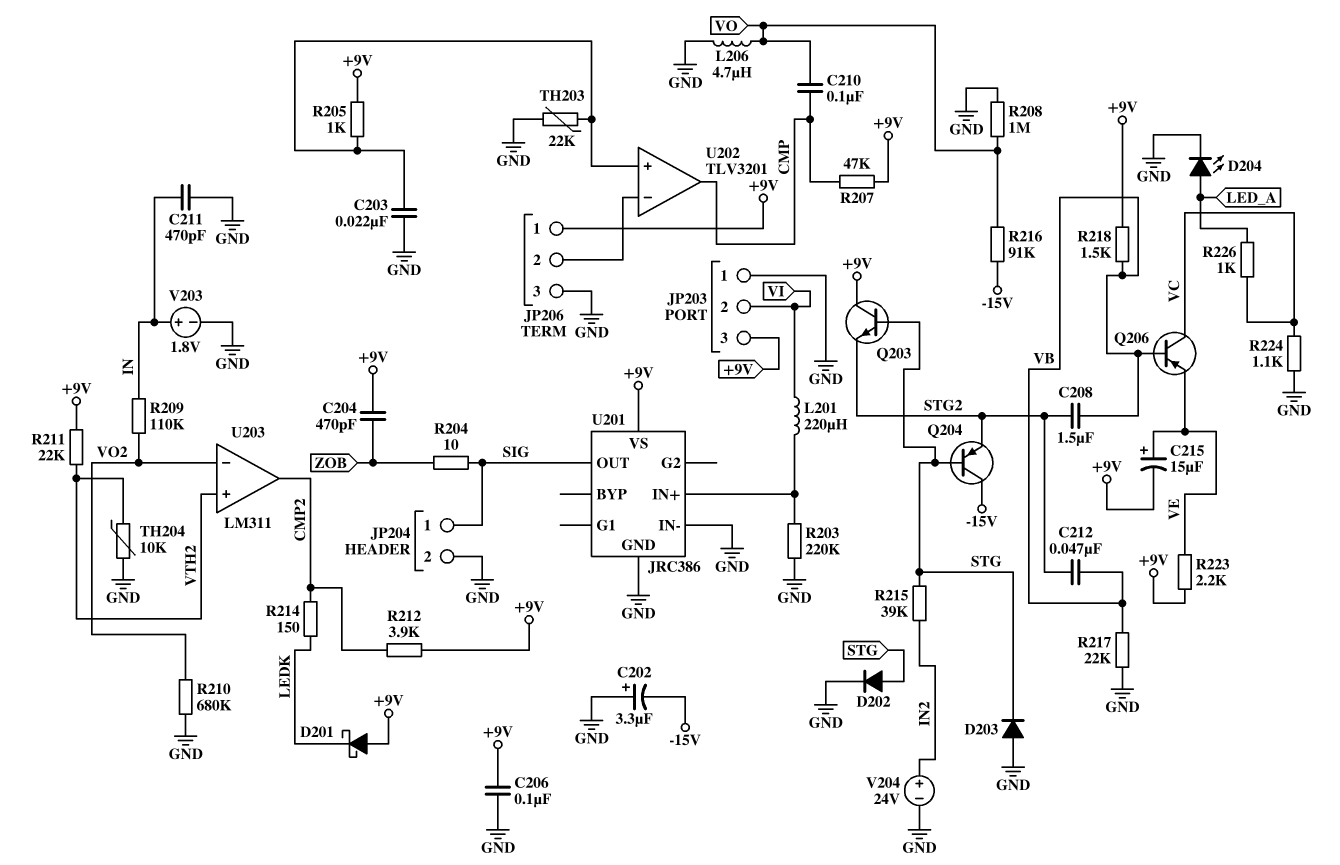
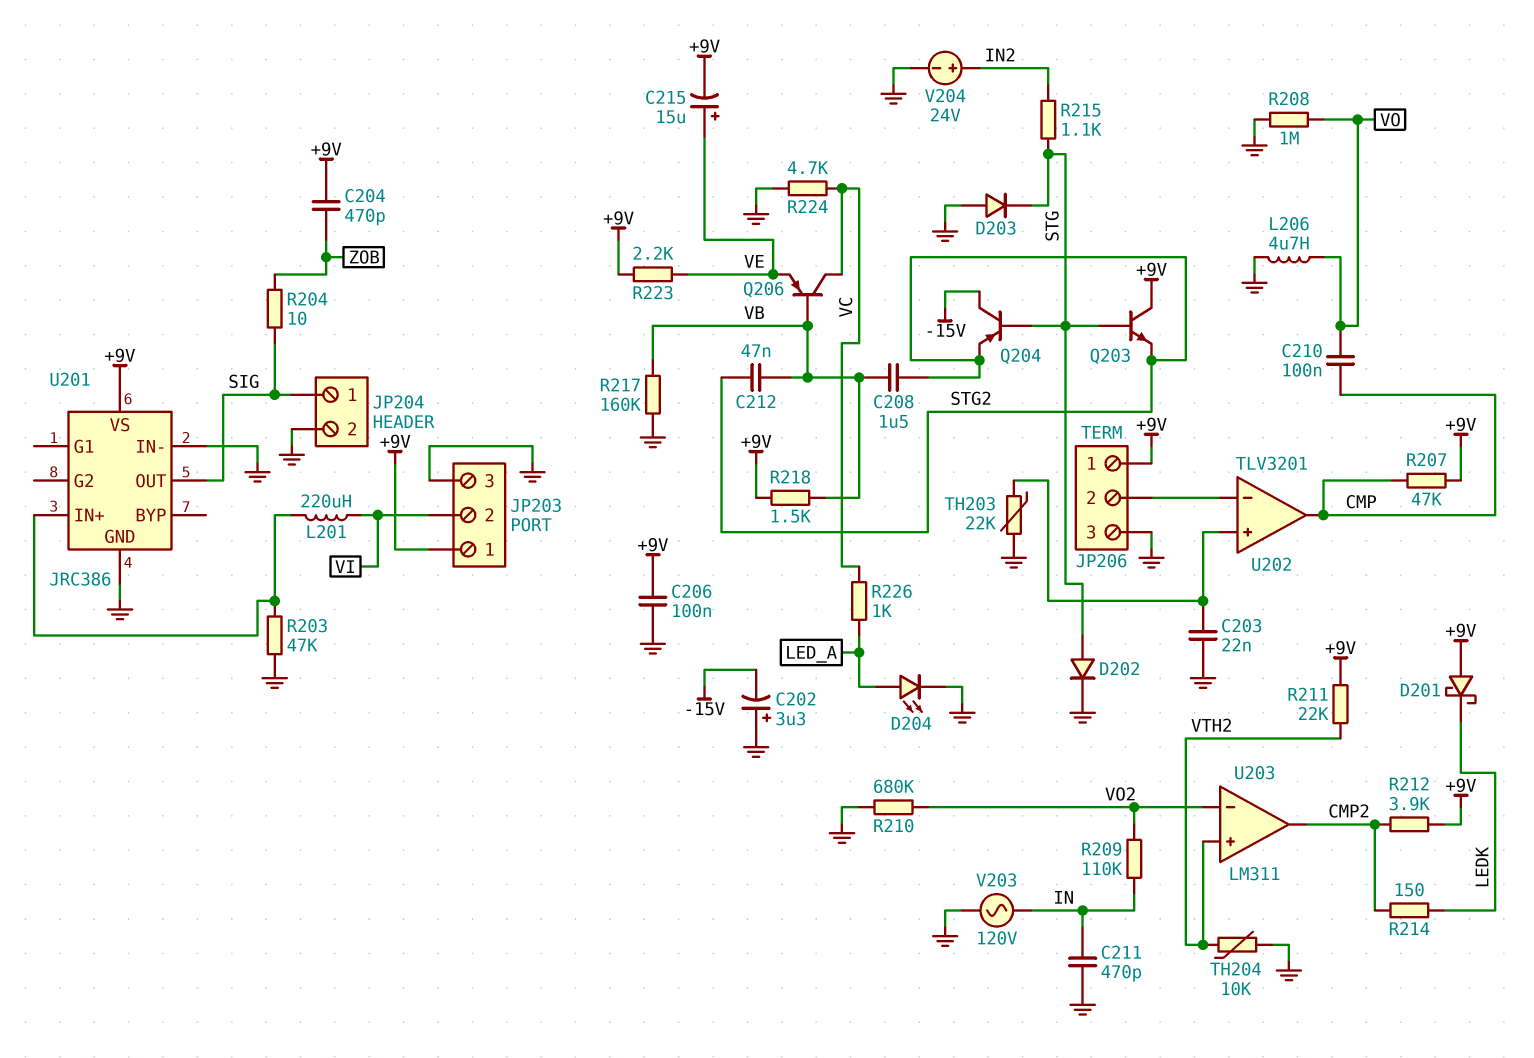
JP203 pin 1: GND -> +9V
JP203 pin 3: +9V -> GND
R203: 220k (GND, U201/IN+) -> 47k (GND, U201/IN+)
R205: 1k (+9V, U202/in+) -> none
R215: 39k (IN2, STG) -> 1.1k (IN2, STG)
R216: 91k (-15V, VO) -> none
R217: 22k (GND, VB) -> 160k (GND, VB)
R224: 1.1k (GND, VC) -> 4.7k (GND, VC)
V203: 1.8V (plus IN, minus GND) -> AC 120V (GND, IN)

